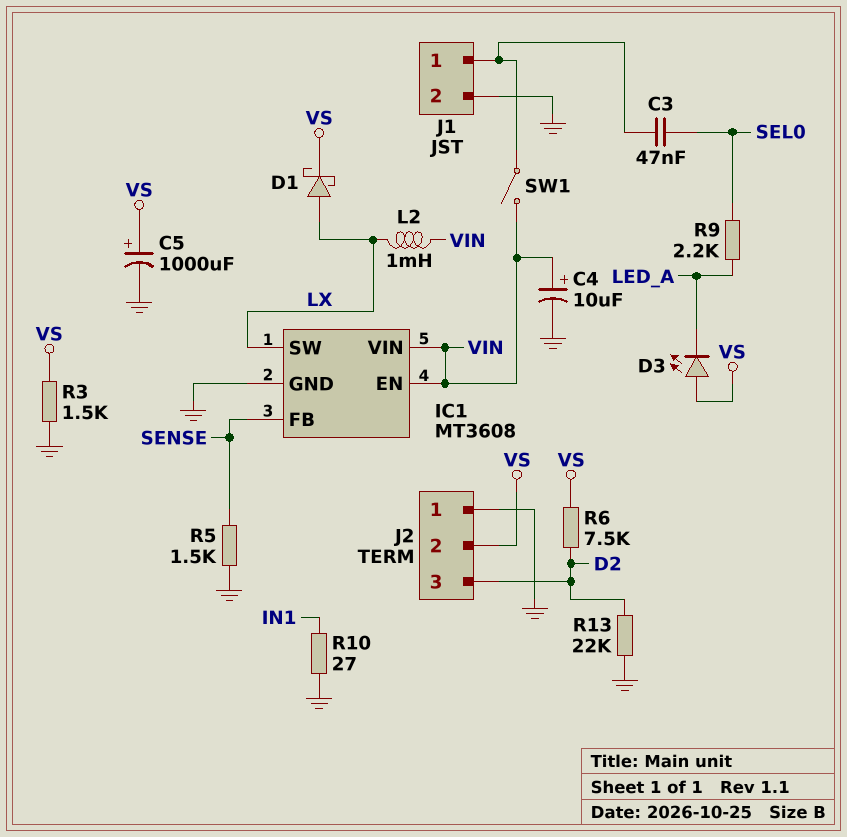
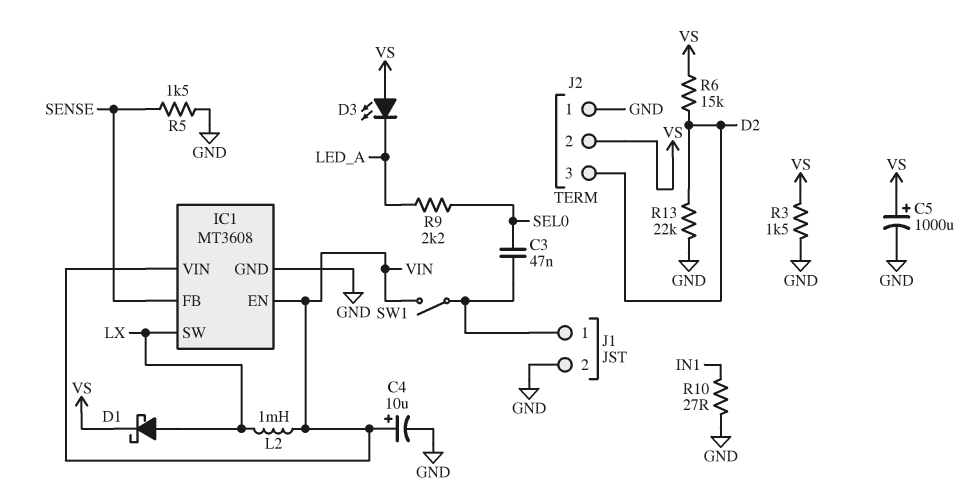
R6: 7.5k (D2, VS) -> 15k (D2, VS)

